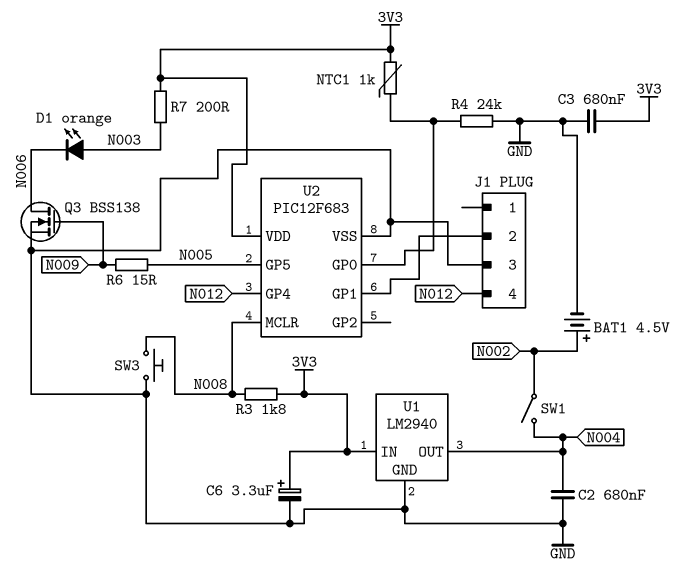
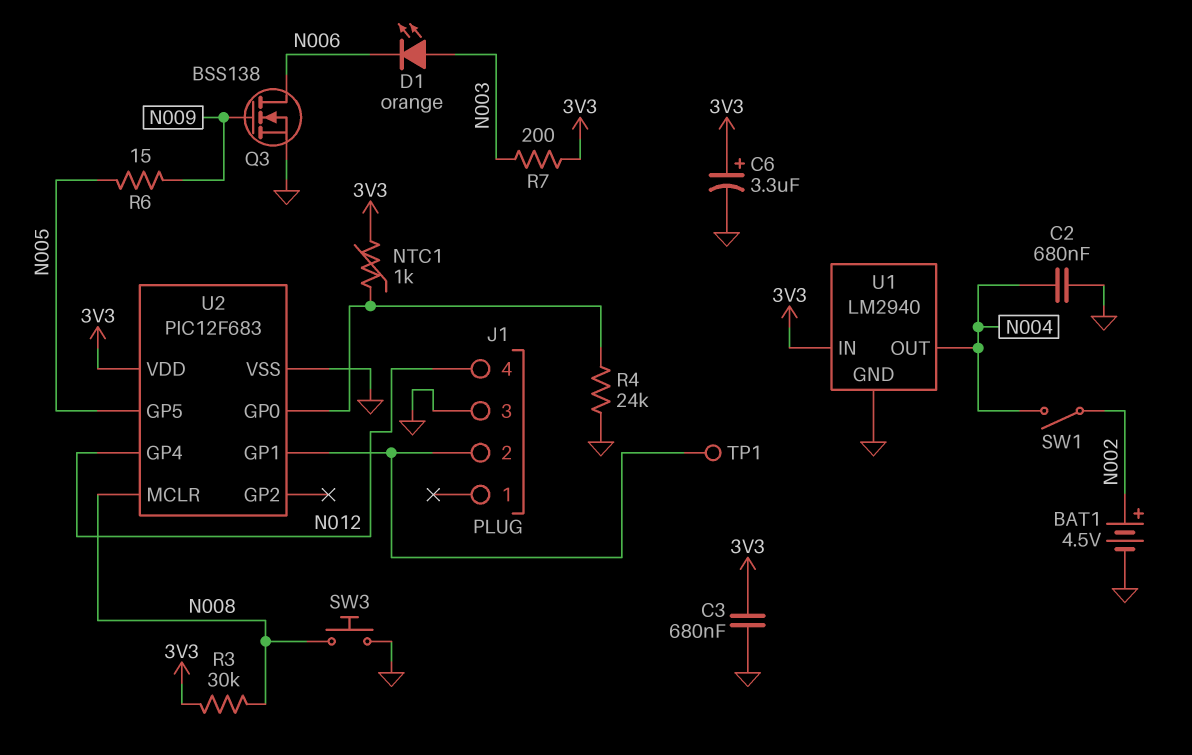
R3: 1.8k (3V3, N008) -> 30k (3V3, N008)
TP1: none -> test point (J1/2)

